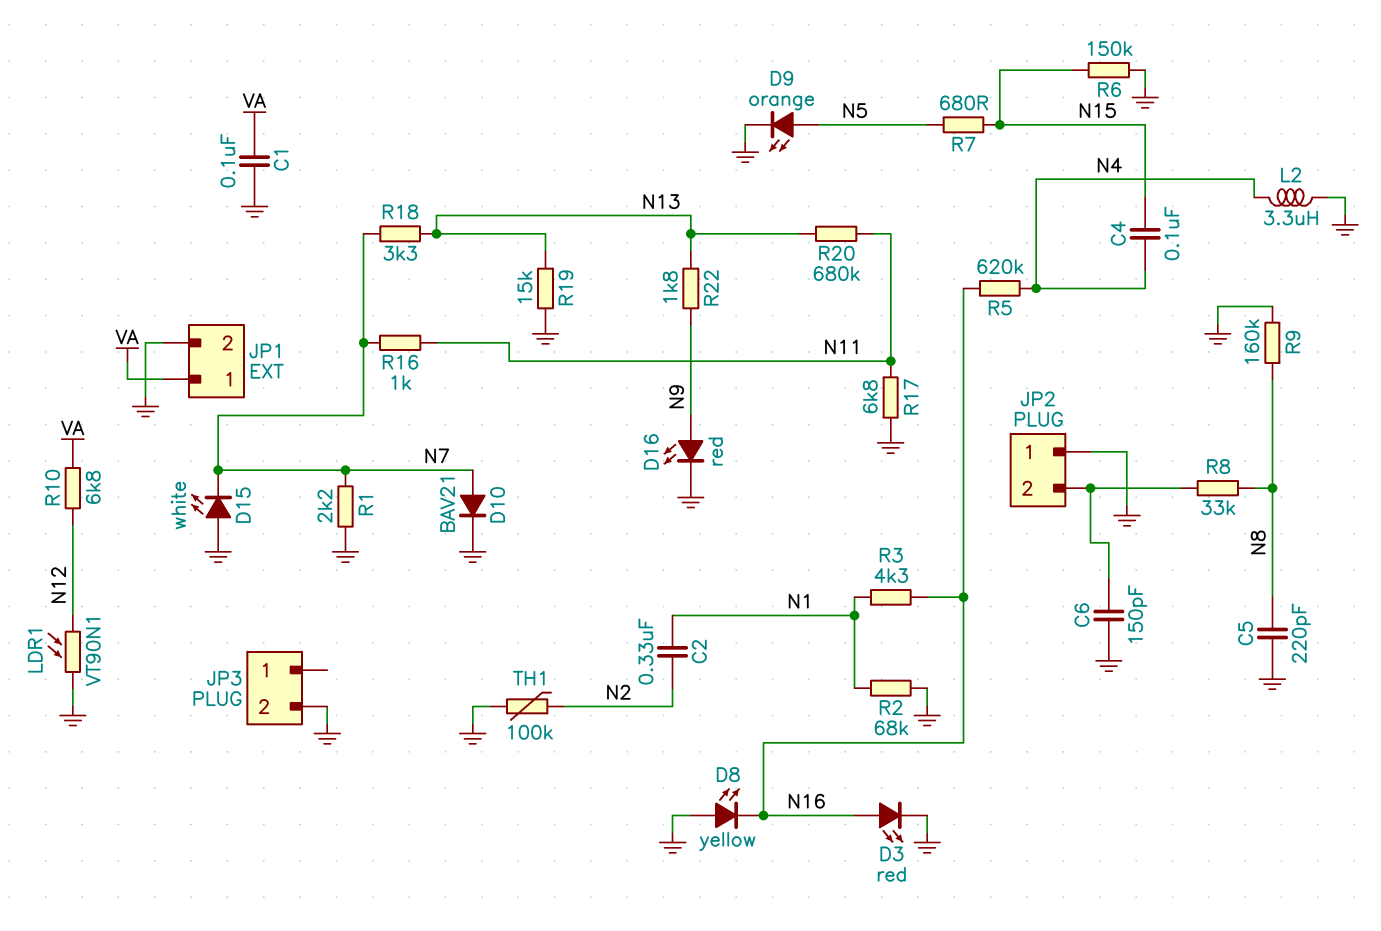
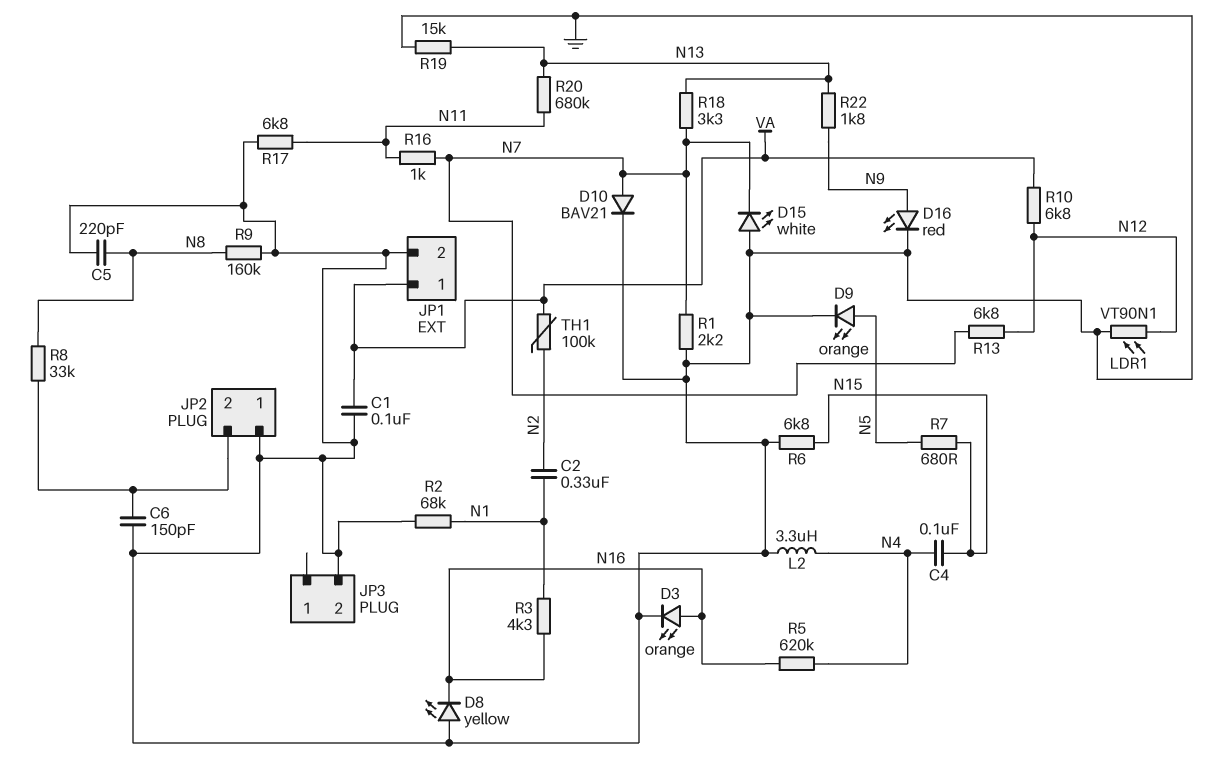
D3: LED red (A N16, K GND) -> LED orange (A N16, K GND)
R6: 150k (GND, N15) -> 6.8k (GND, N15)
R13: none -> 6.8k (N7, N12)
TH1: 100k (GND, N2) -> 100k (N2, VA)

